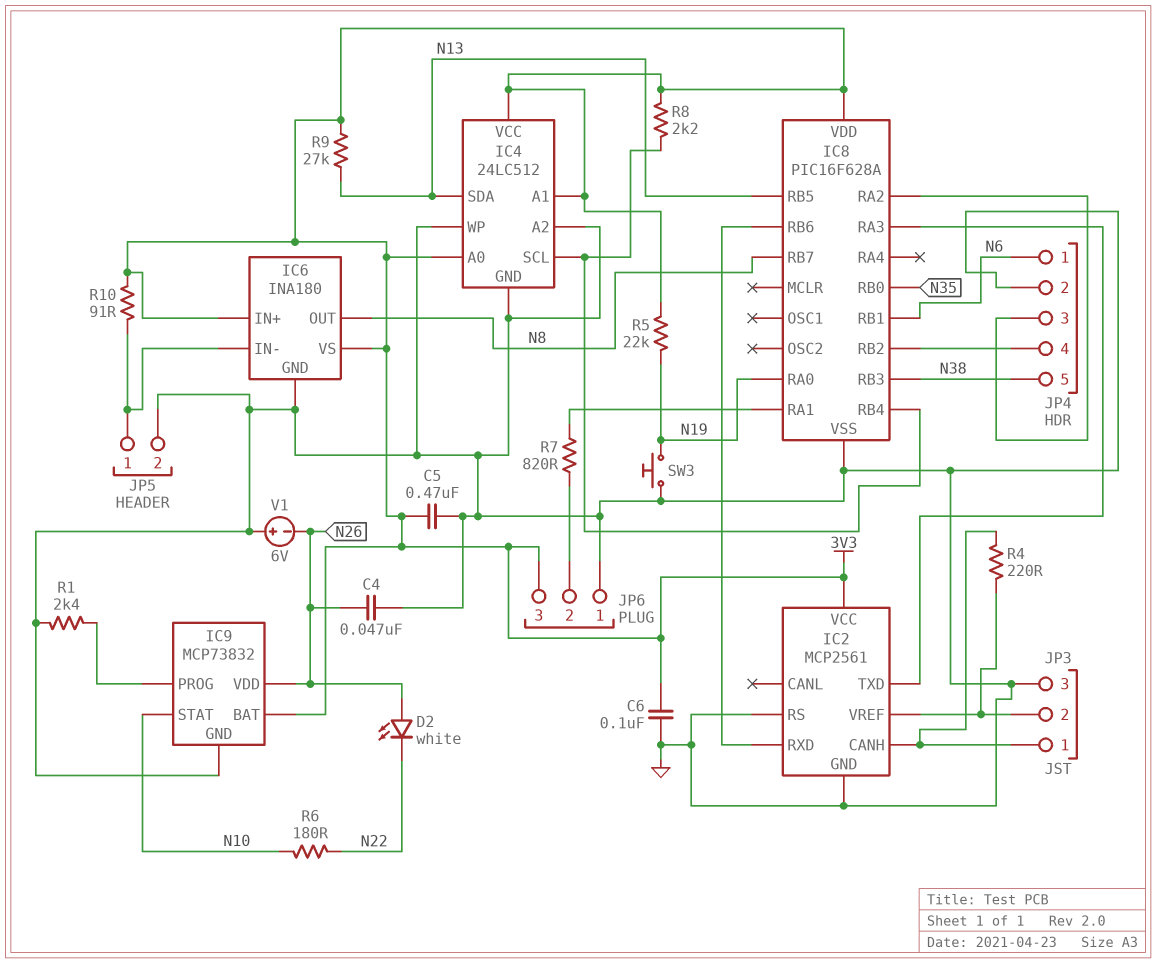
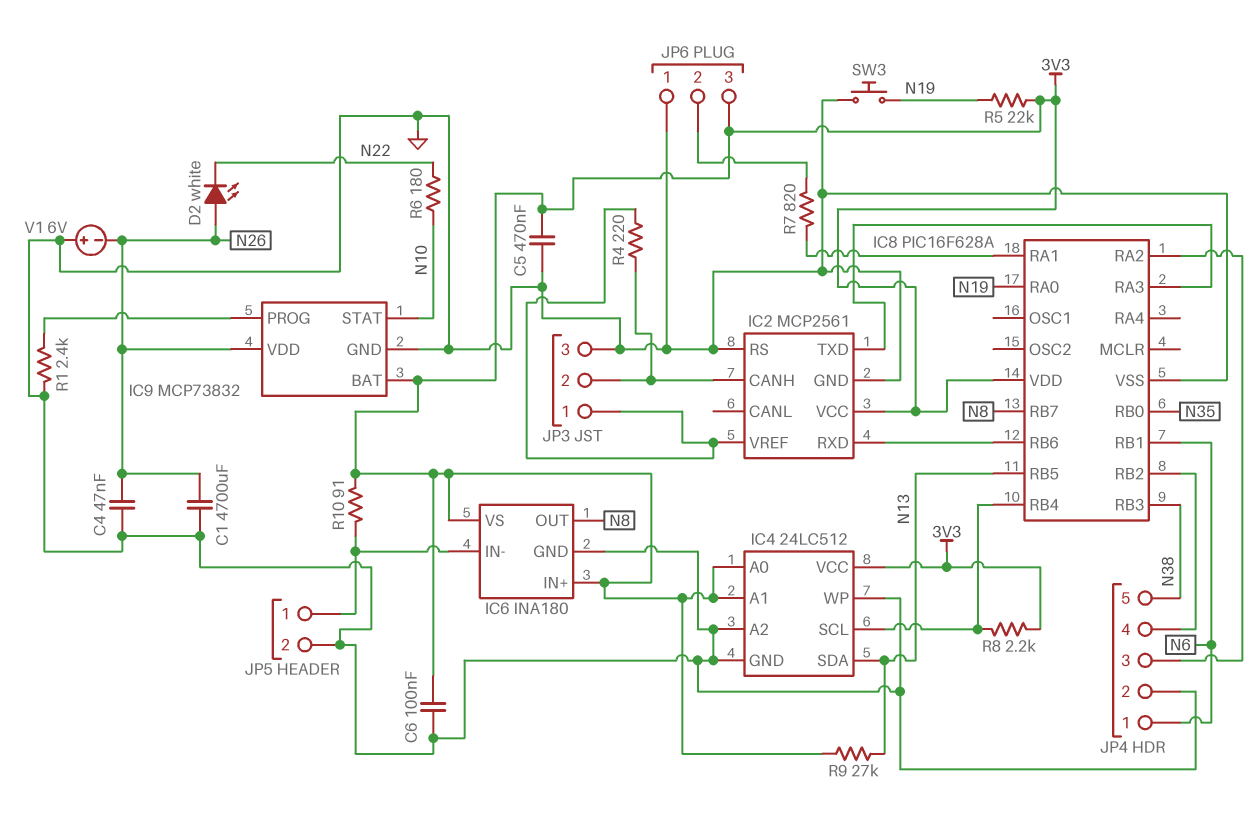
C1: none -> 4700uF (GND, N26)
JP3 pin 1: IC2/CANH -> IC2/VREF
JP3 pin 2: IC2/VREF -> IC2/CANH

